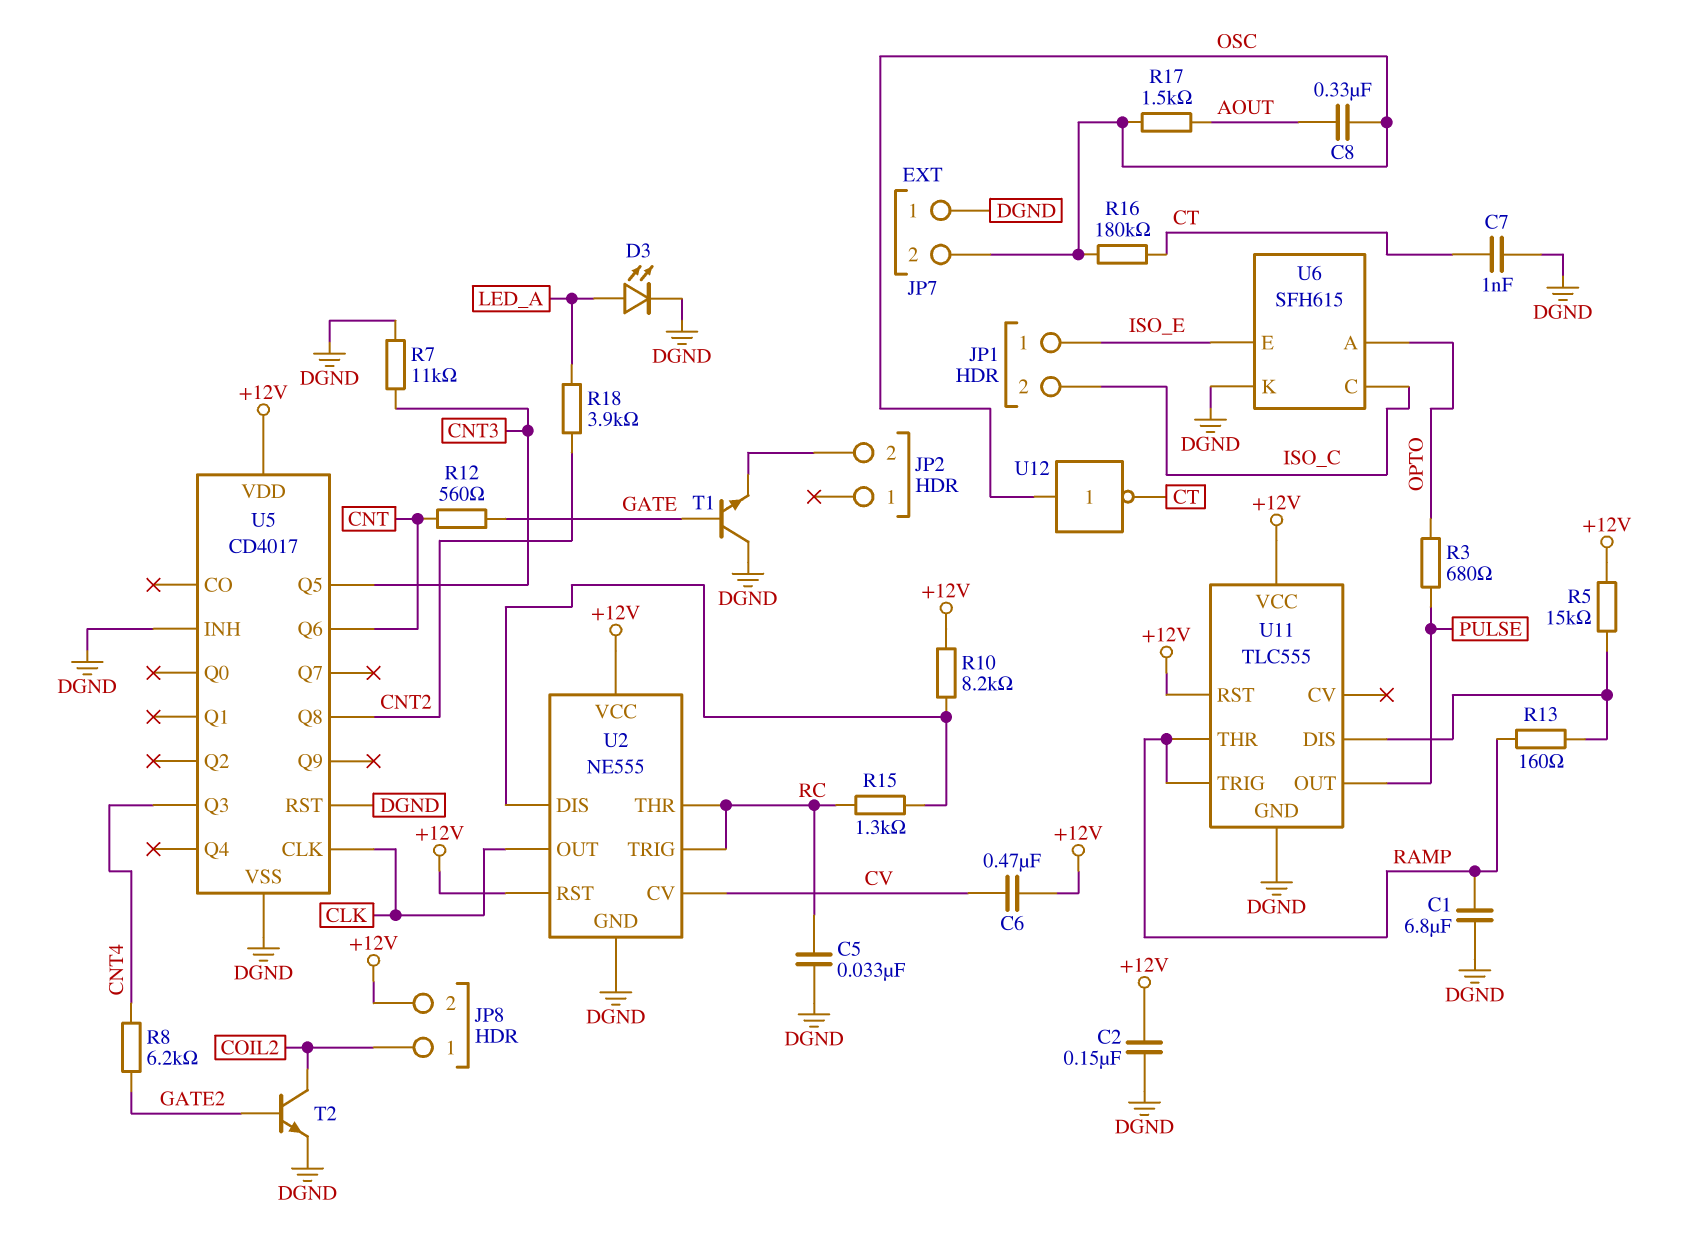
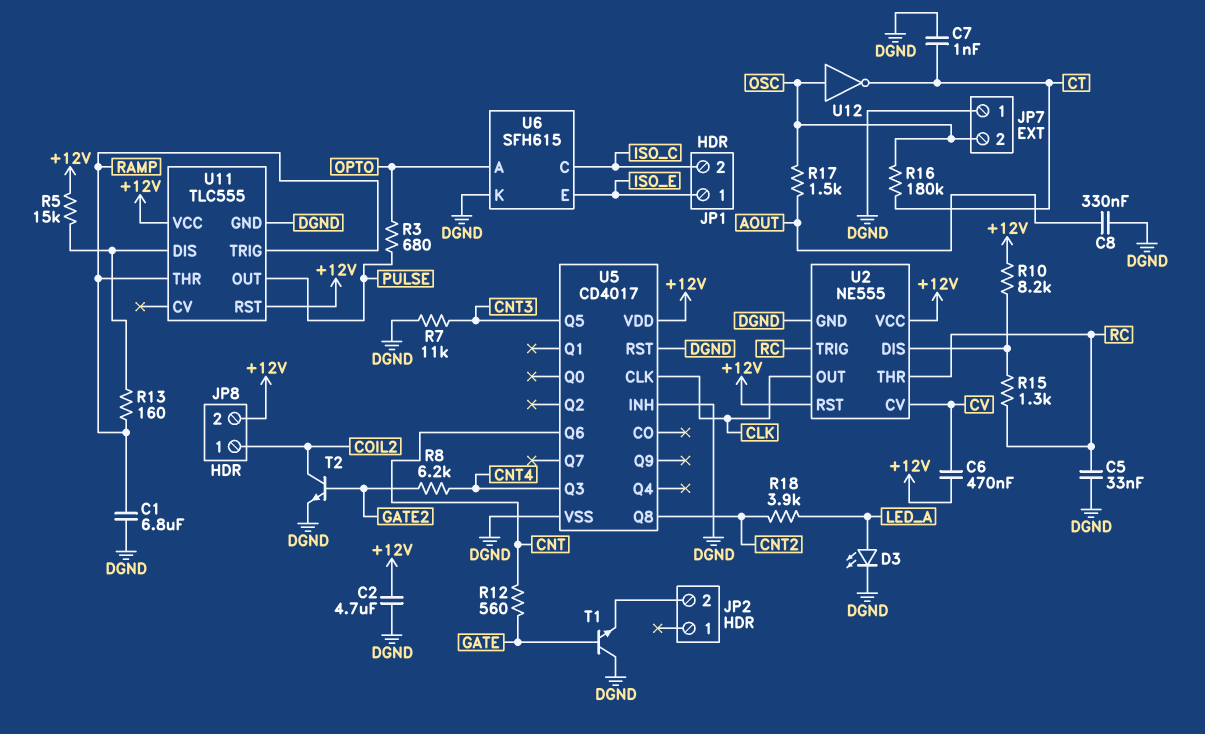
C2: 150nF (+12V, DGND) -> 4.7uF (+12V, DGND)
C8: 330nF (AOUT, OSC) -> 330nF (AOUT, DGND)

